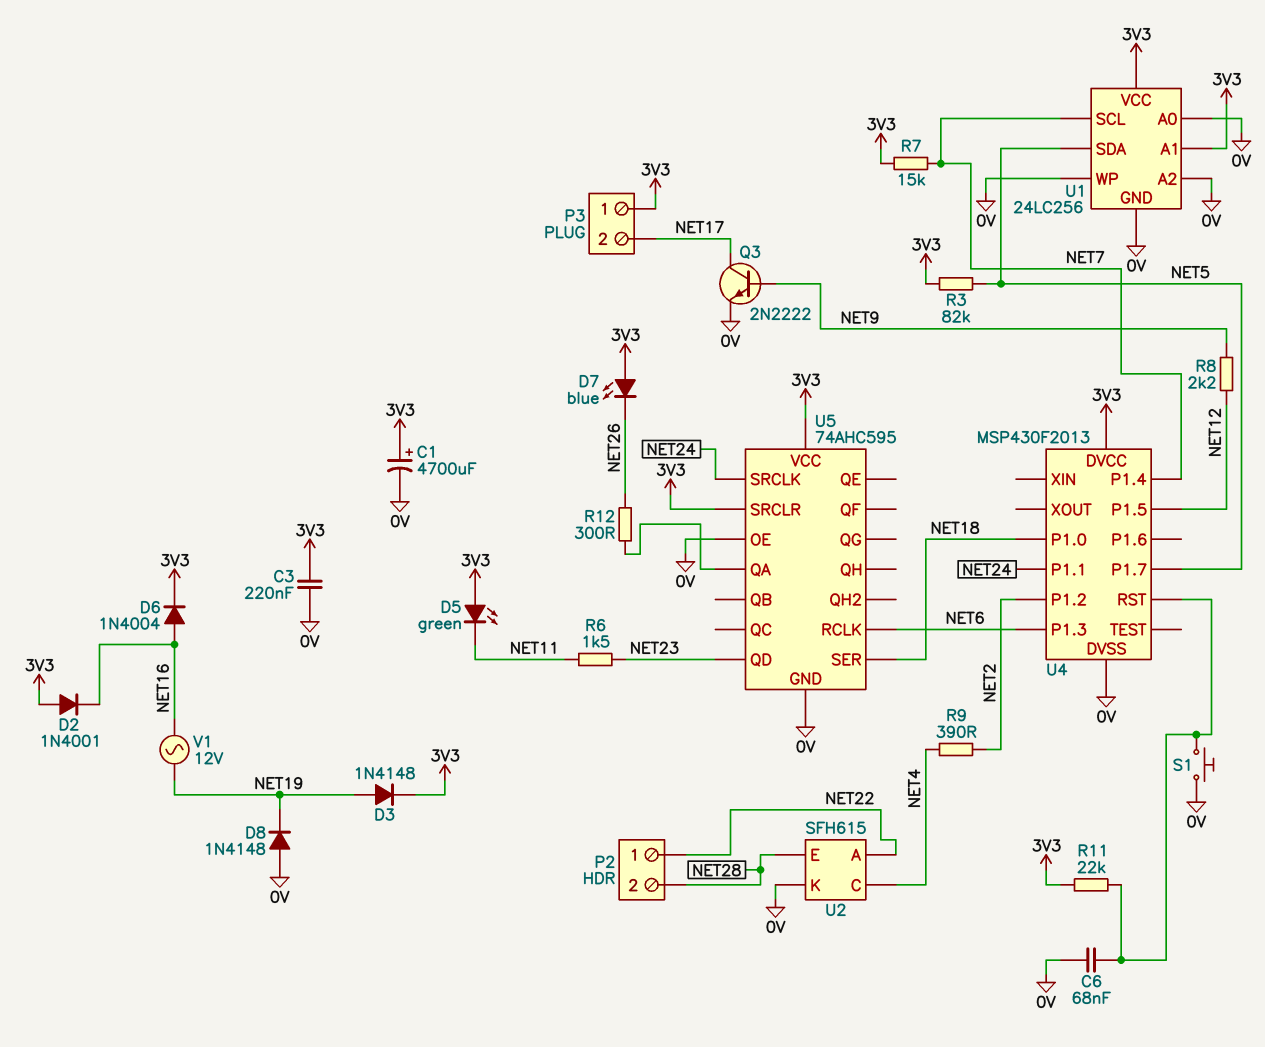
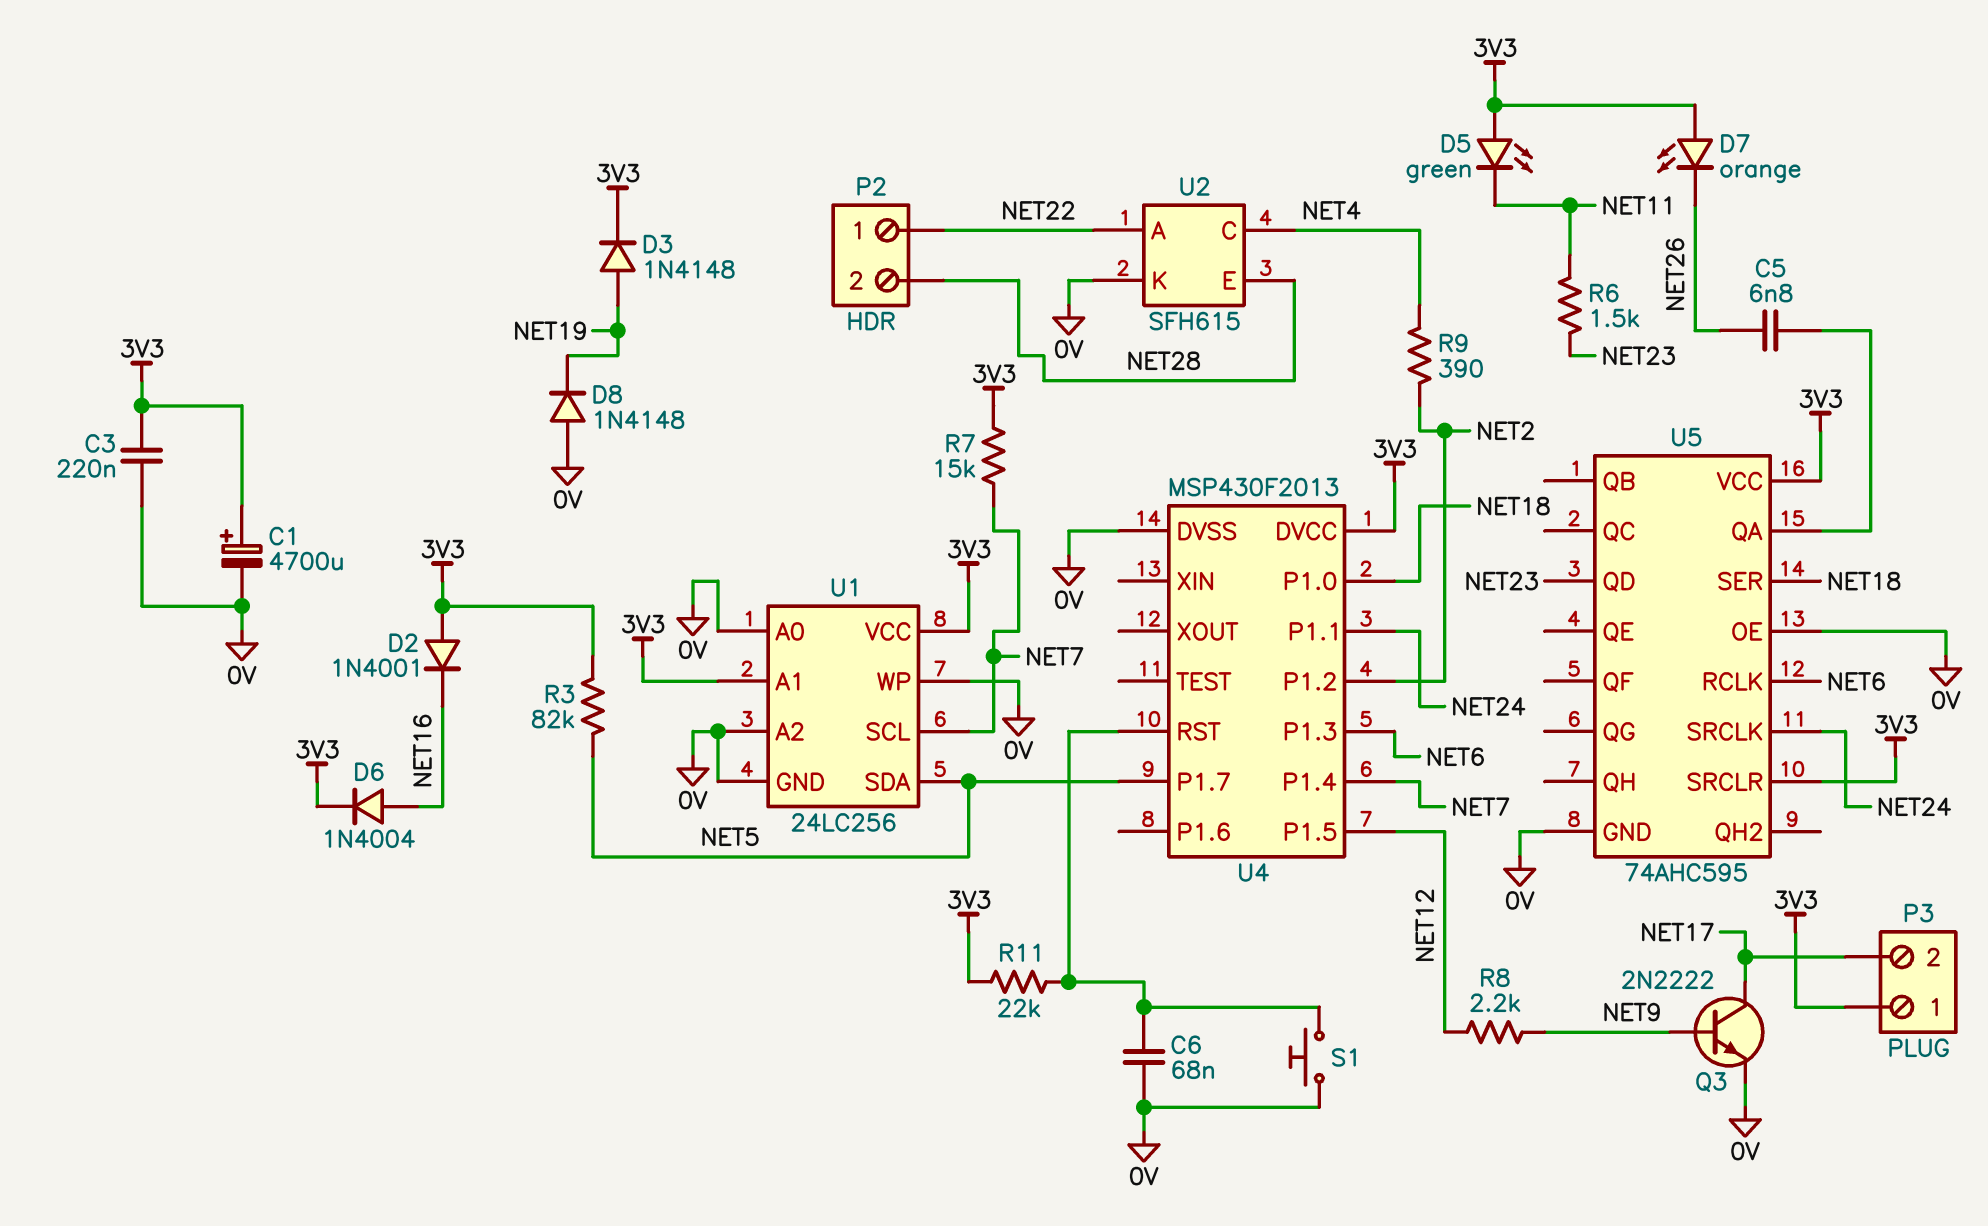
C5: none -> 6.8nF (NET26, U5/QA)
D7: LED blue (A 3V3, K NET26) -> LED orange (A 3V3, K NET26)
R12: 300 (NET26, U5/QA) -> none
V1: AC 12V (NET16, NET19) -> none

